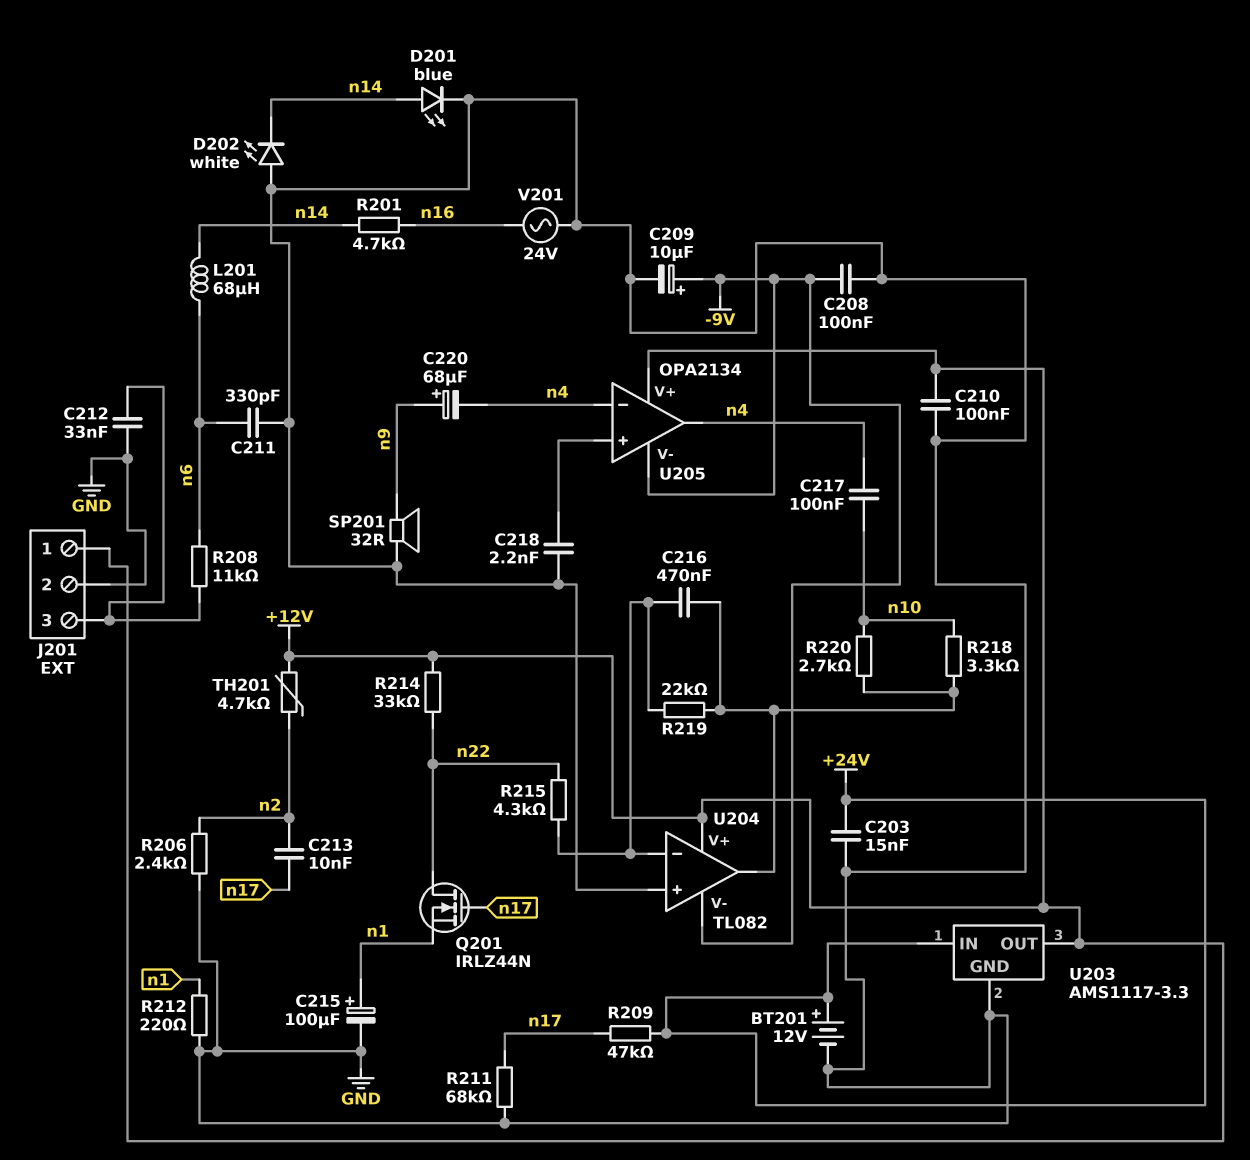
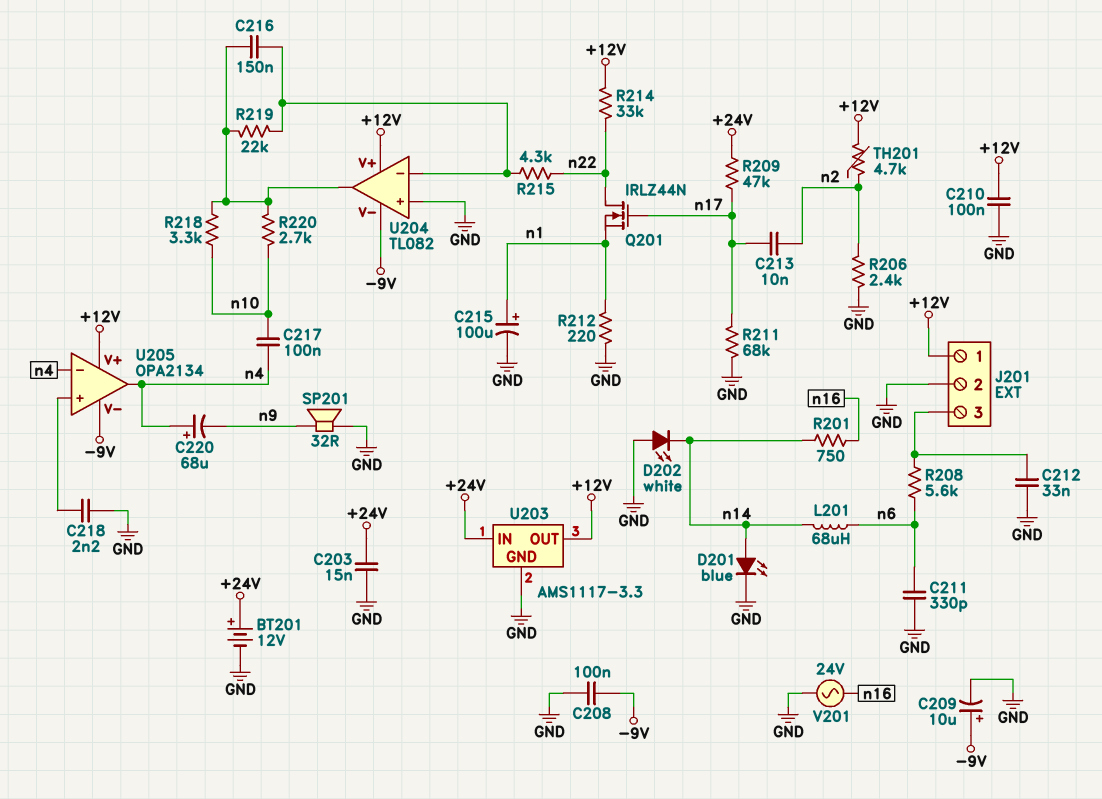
C216: 470nF (U204/in-, U204/out) -> 150nF (U204/in-, U204/out)
C220: 68uF (plus n9, minus n4) -> 68uF (plus n4, minus n9)
R201: 4.7k (n14, n16) -> 750 (n14, n16)
R208: 11k (J201/3, n6) -> 5.6k (J201/3, n6)

